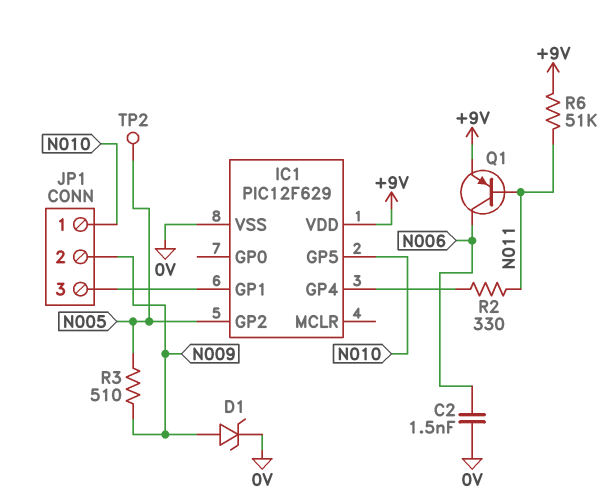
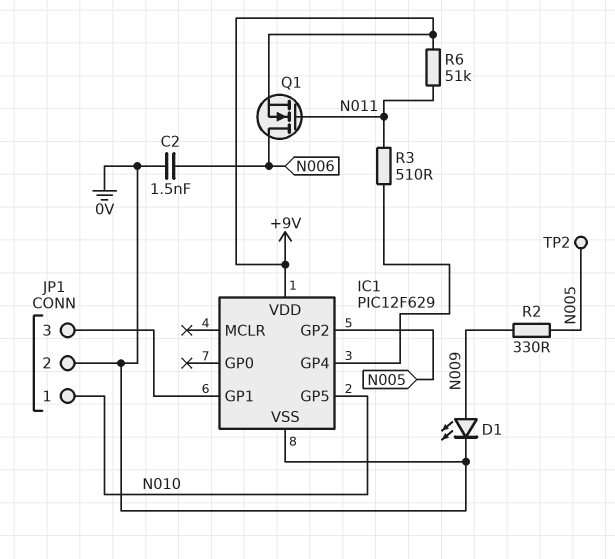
D1: zener (A N009, K 0V) -> LED (A N009, K 0V)
JP1 pin 2: N009 -> 0V
Q1: PNP (B N011, C N006, E +9V) -> NMOS (G N011, D N006, S +9V)
R2: 330 (IC1/GP4, N011) -> 330 (N005, N009)
R3: 510 (N005, N009) -> 510 (IC1/GP4, N011)

